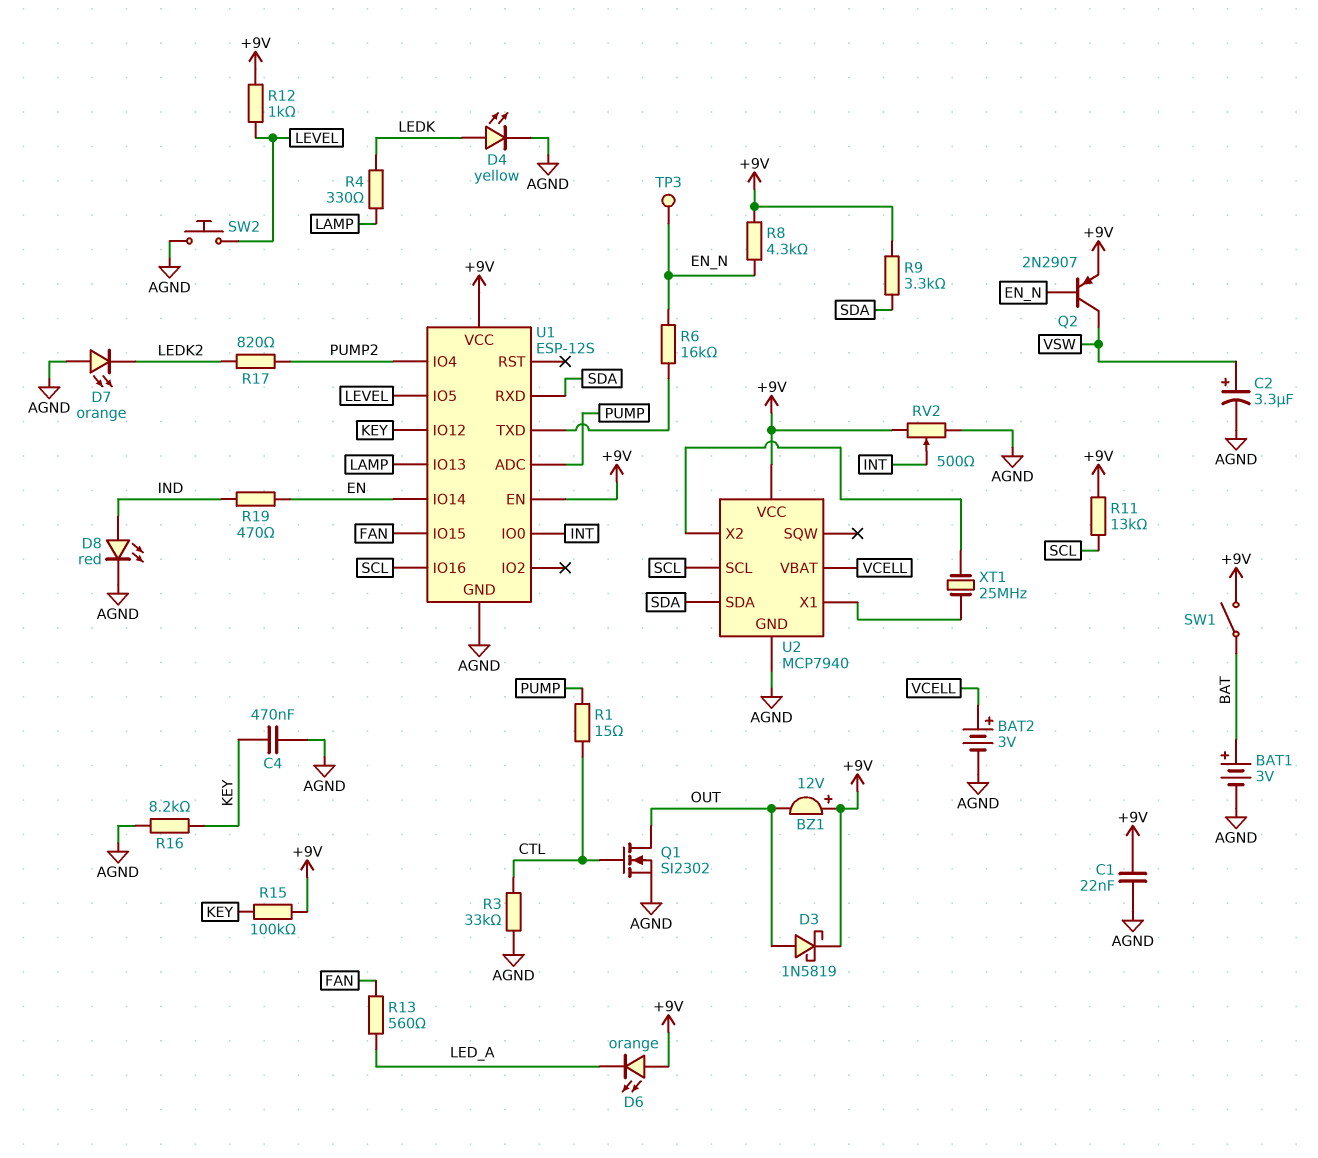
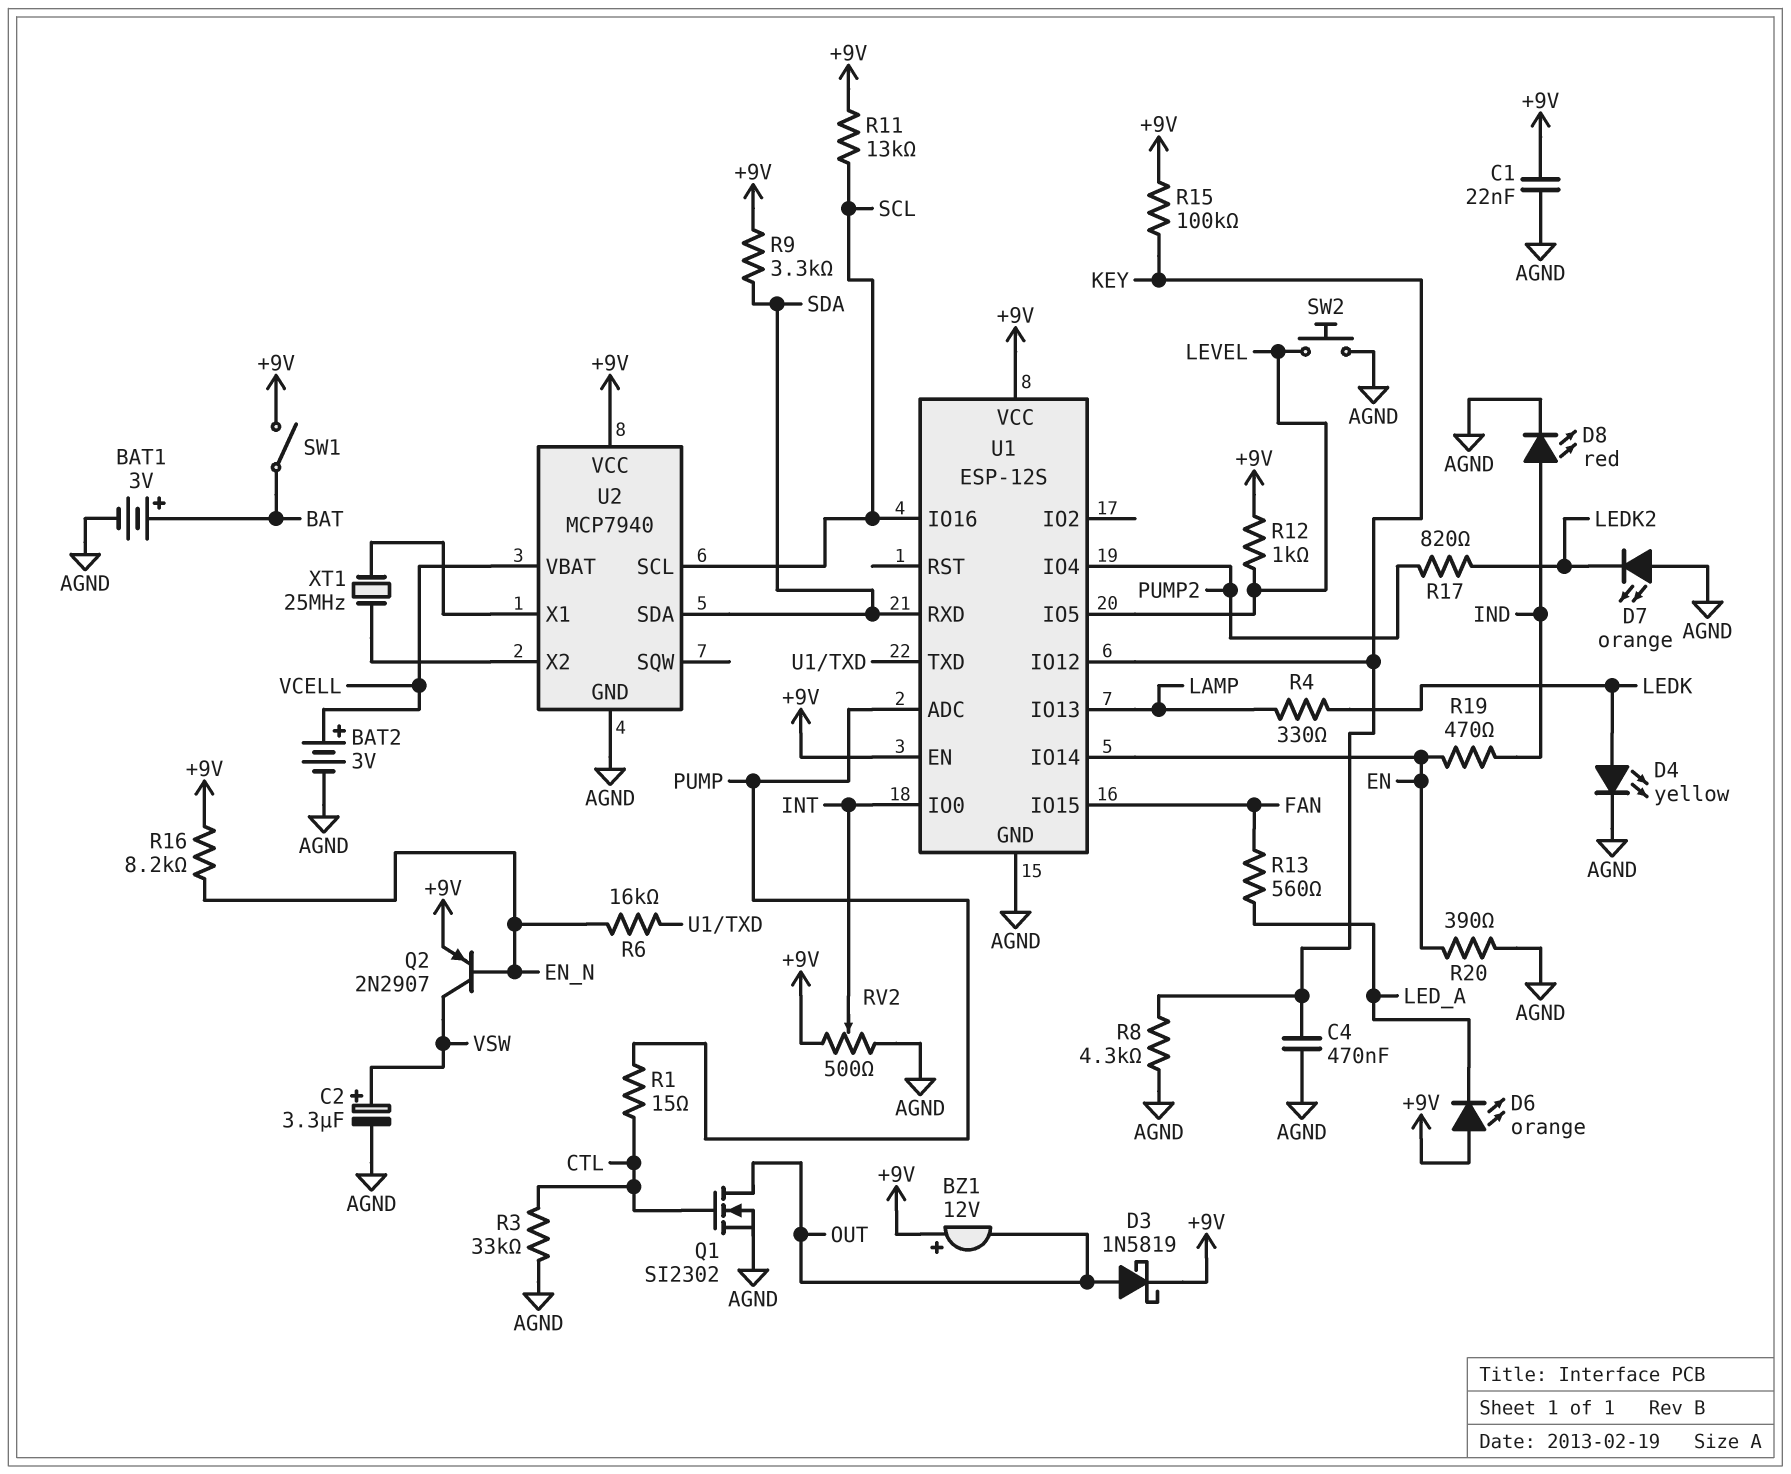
R8: 4.3k (+9V, EN_N) -> 4.3k (AGND, KEY)
R16: 8.2k (AGND, KEY) -> 8.2k (+9V, EN_N)
R20: none -> 390 (AGND, EN)
TP3: test point (EN_N) -> none

